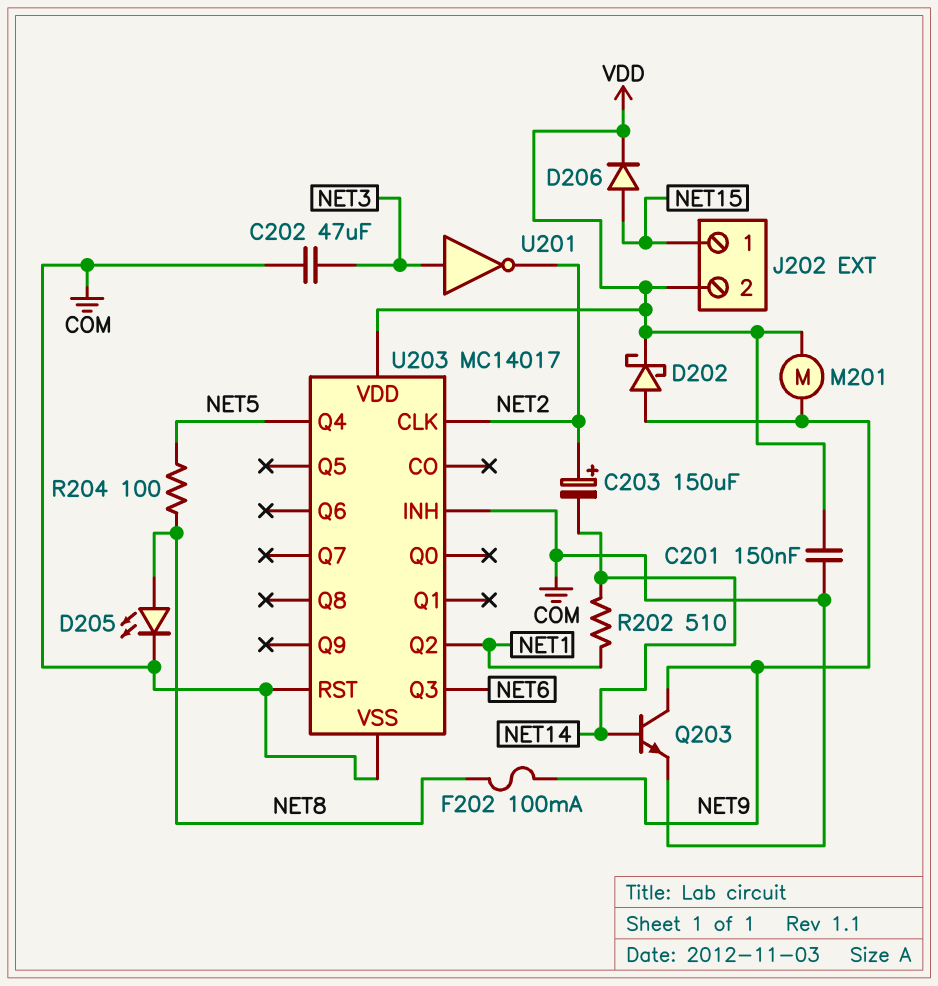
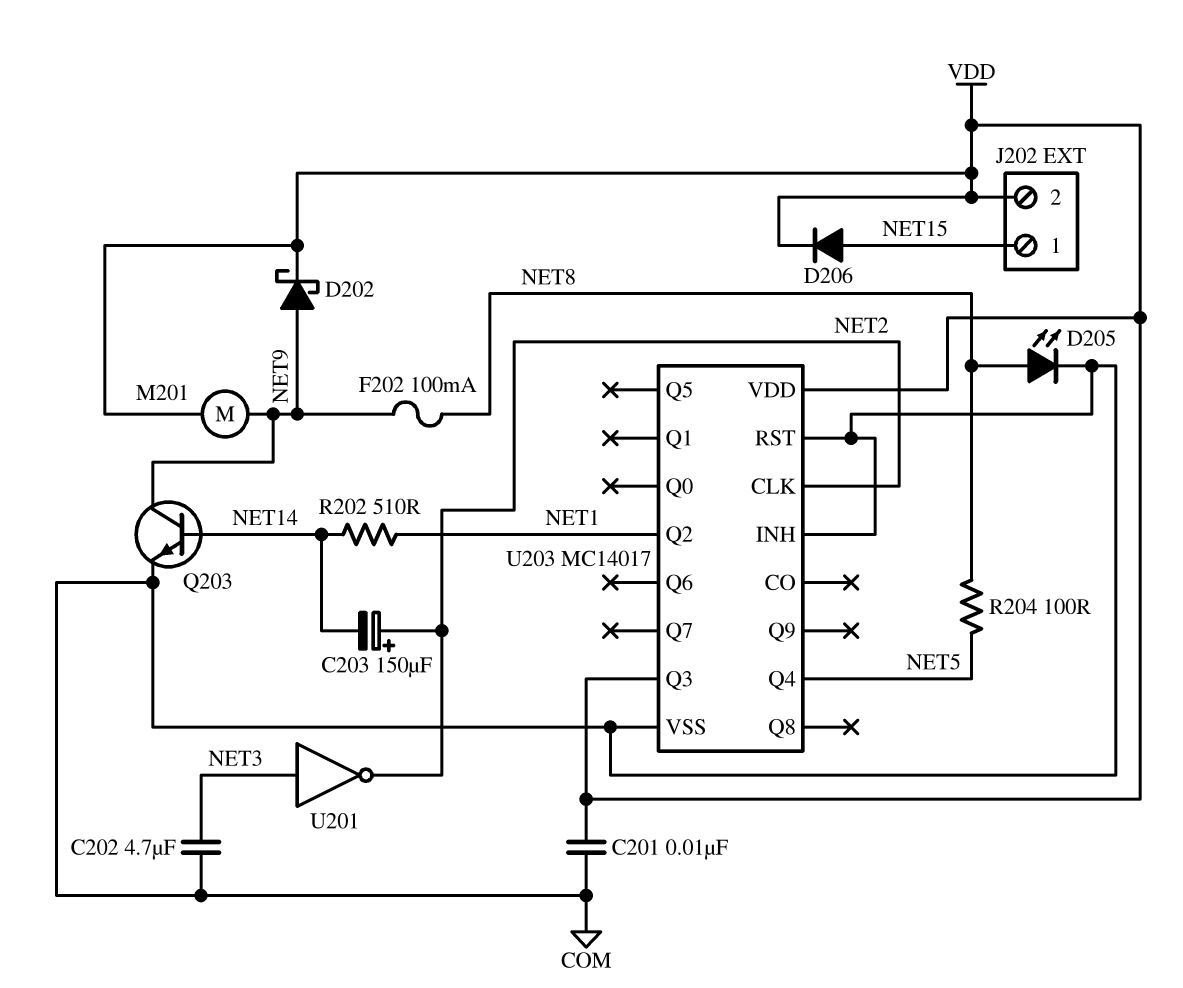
C201: 150nF (COM, VDD) -> 10nF (COM, VDD)
C202: 47uF (COM, NET3) -> 4.7uF (COM, NET3)
U203 pin Q3: NET6 -> VDD

